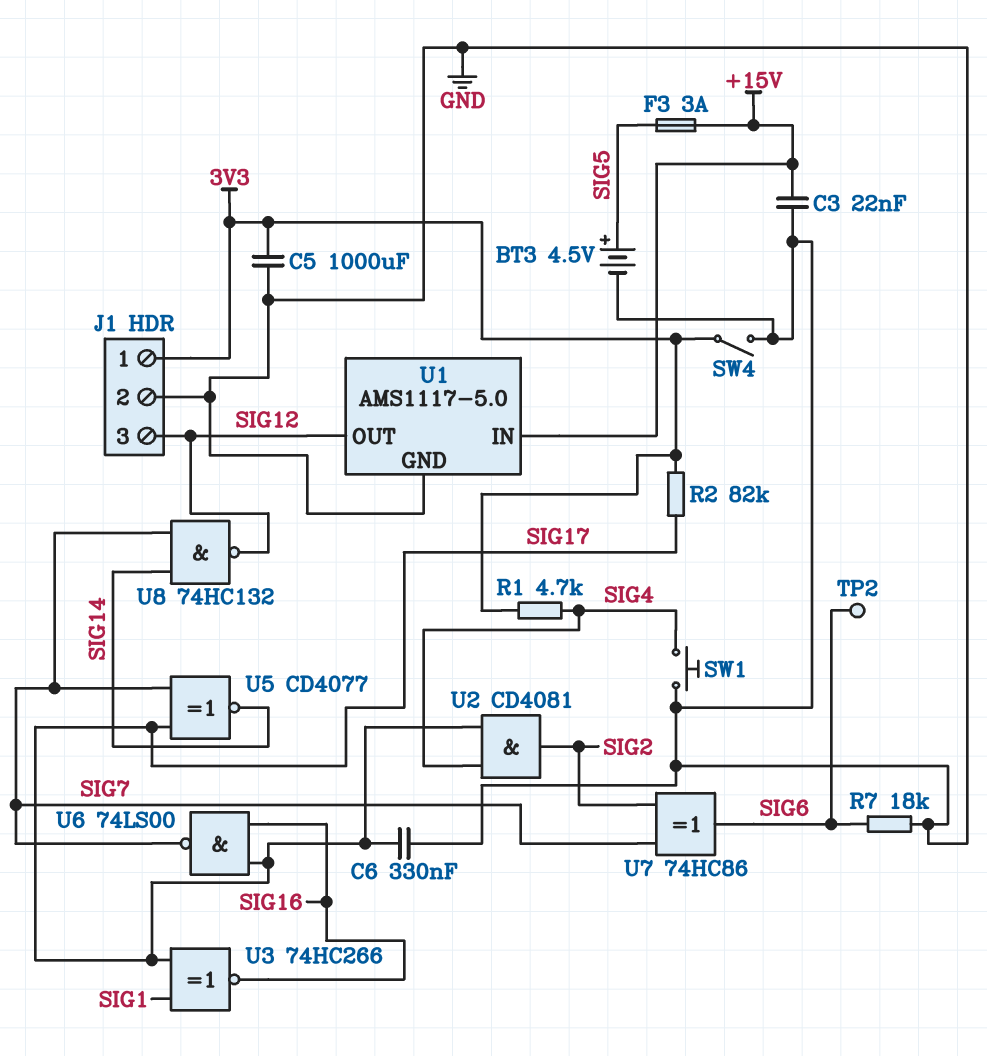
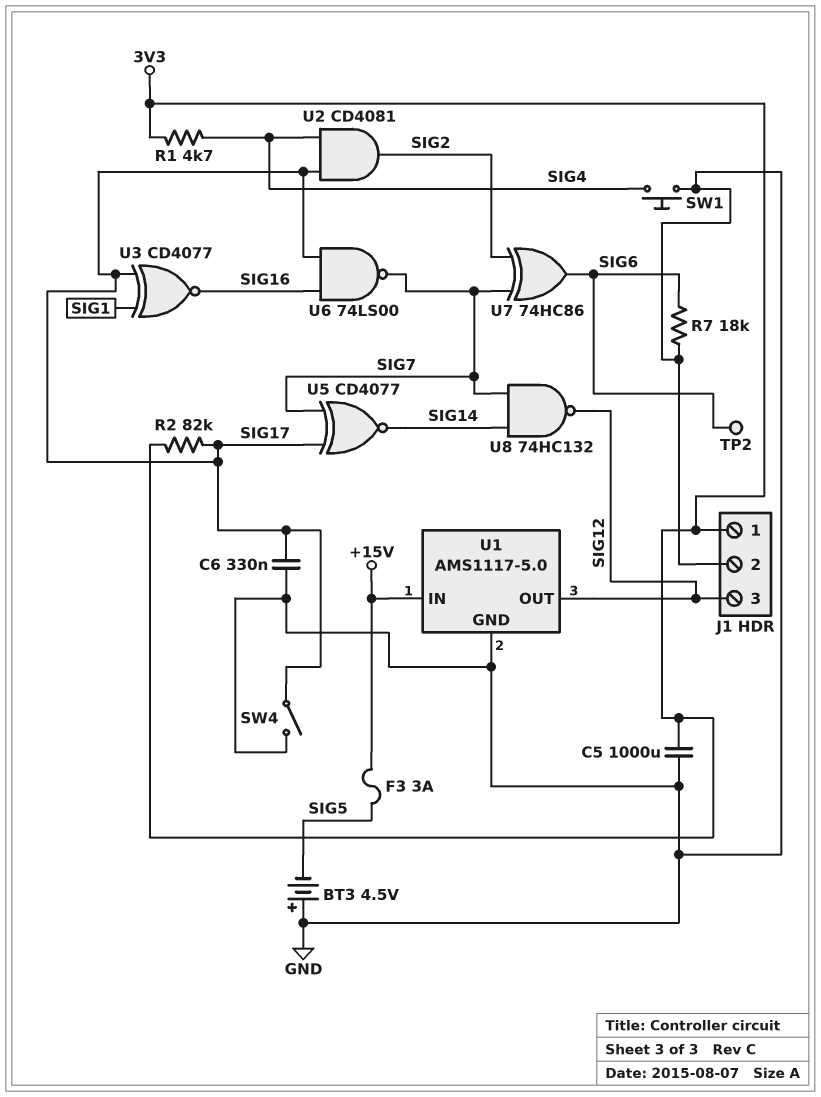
BT3: 4.5V (plus SIG5, minus GND) -> 4.5V (plus GND, minus SIG5)
C3: 22nF (+15V, GND) -> none
SW4: switch (3V3, GND) -> switch (GND, SIG17)
U3: XNOR 74HC266 (in SIG1, in SIG17, out SIG16) -> XNOR CD4077 (in SIG1, in SIG17, out SIG16)

